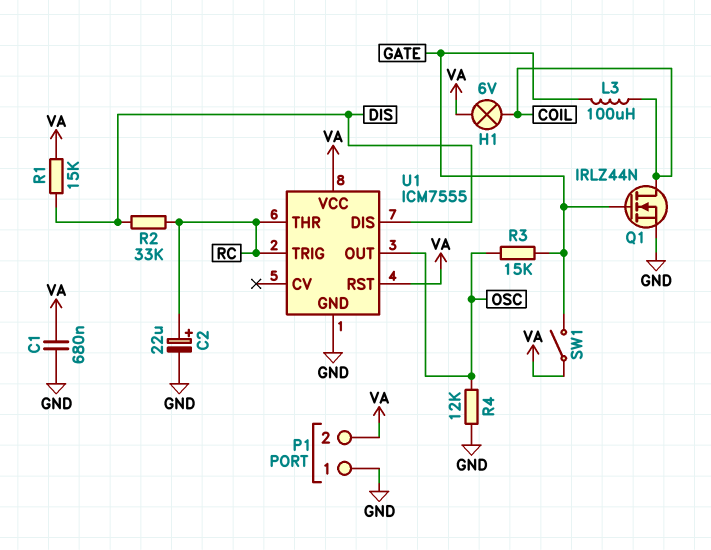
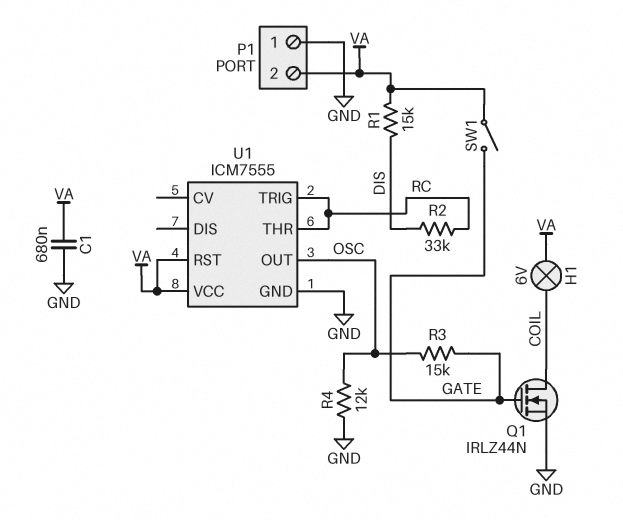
C2: 22uF (plus RC, minus GND) -> none
L3: 100uH (COIL, GATE) -> none
U1 pin DIS: DIS -> none

